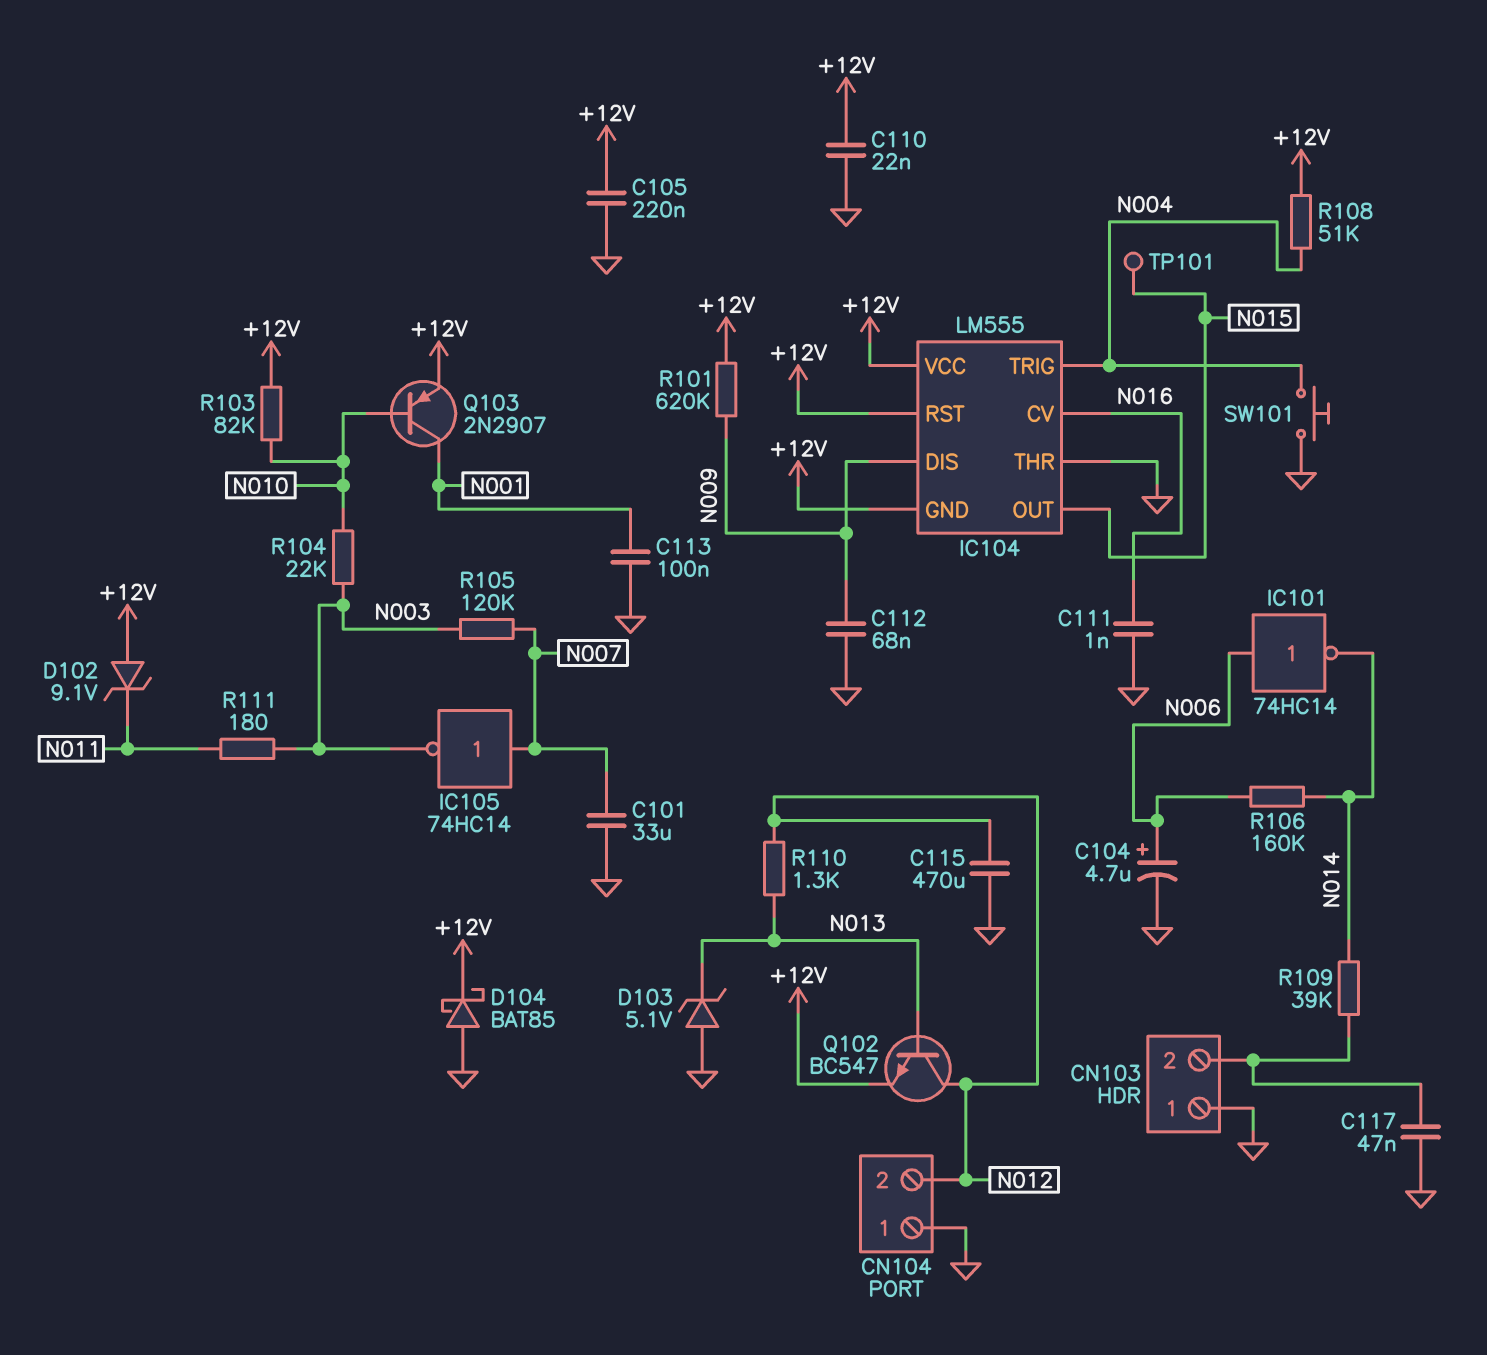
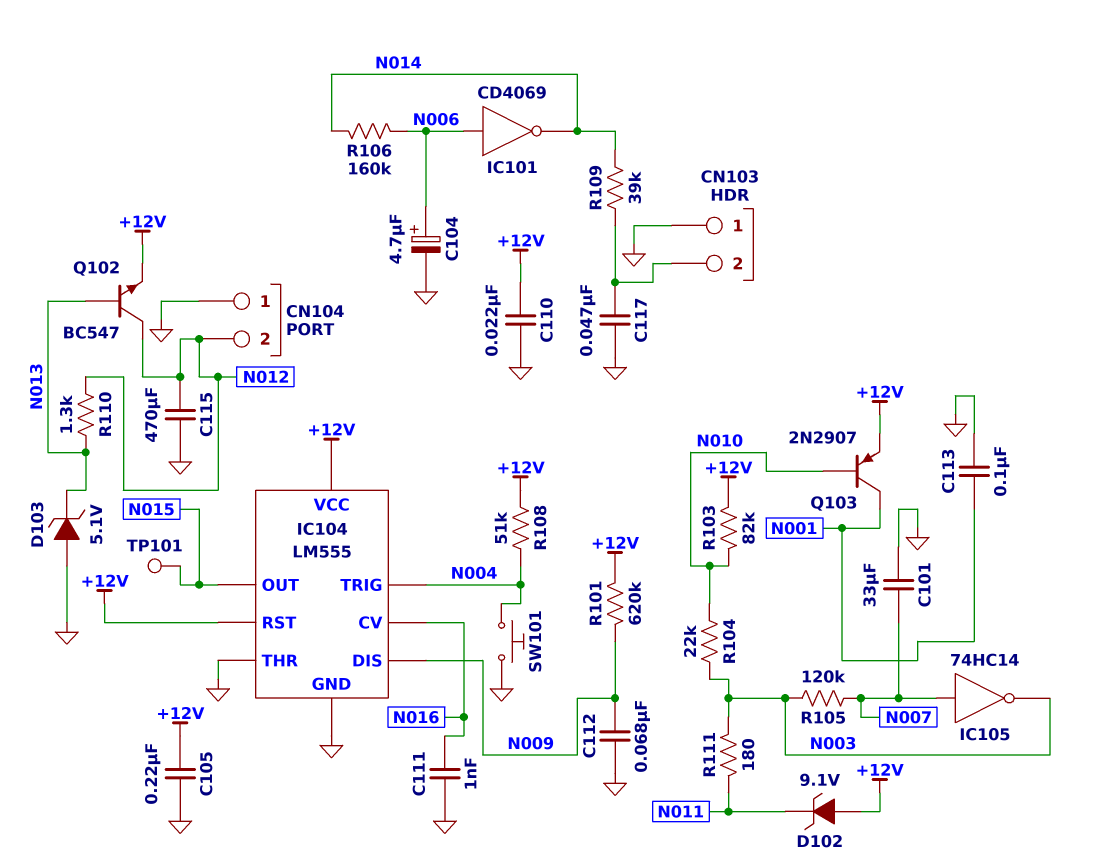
D104: schottky BAT85 (A GND, K +12V) -> none
IC101: NOT 74HC14 (in N006, out N014) -> NOT CD4069 (in N006, out N014)
IC104 pin GND: +12V -> GND

